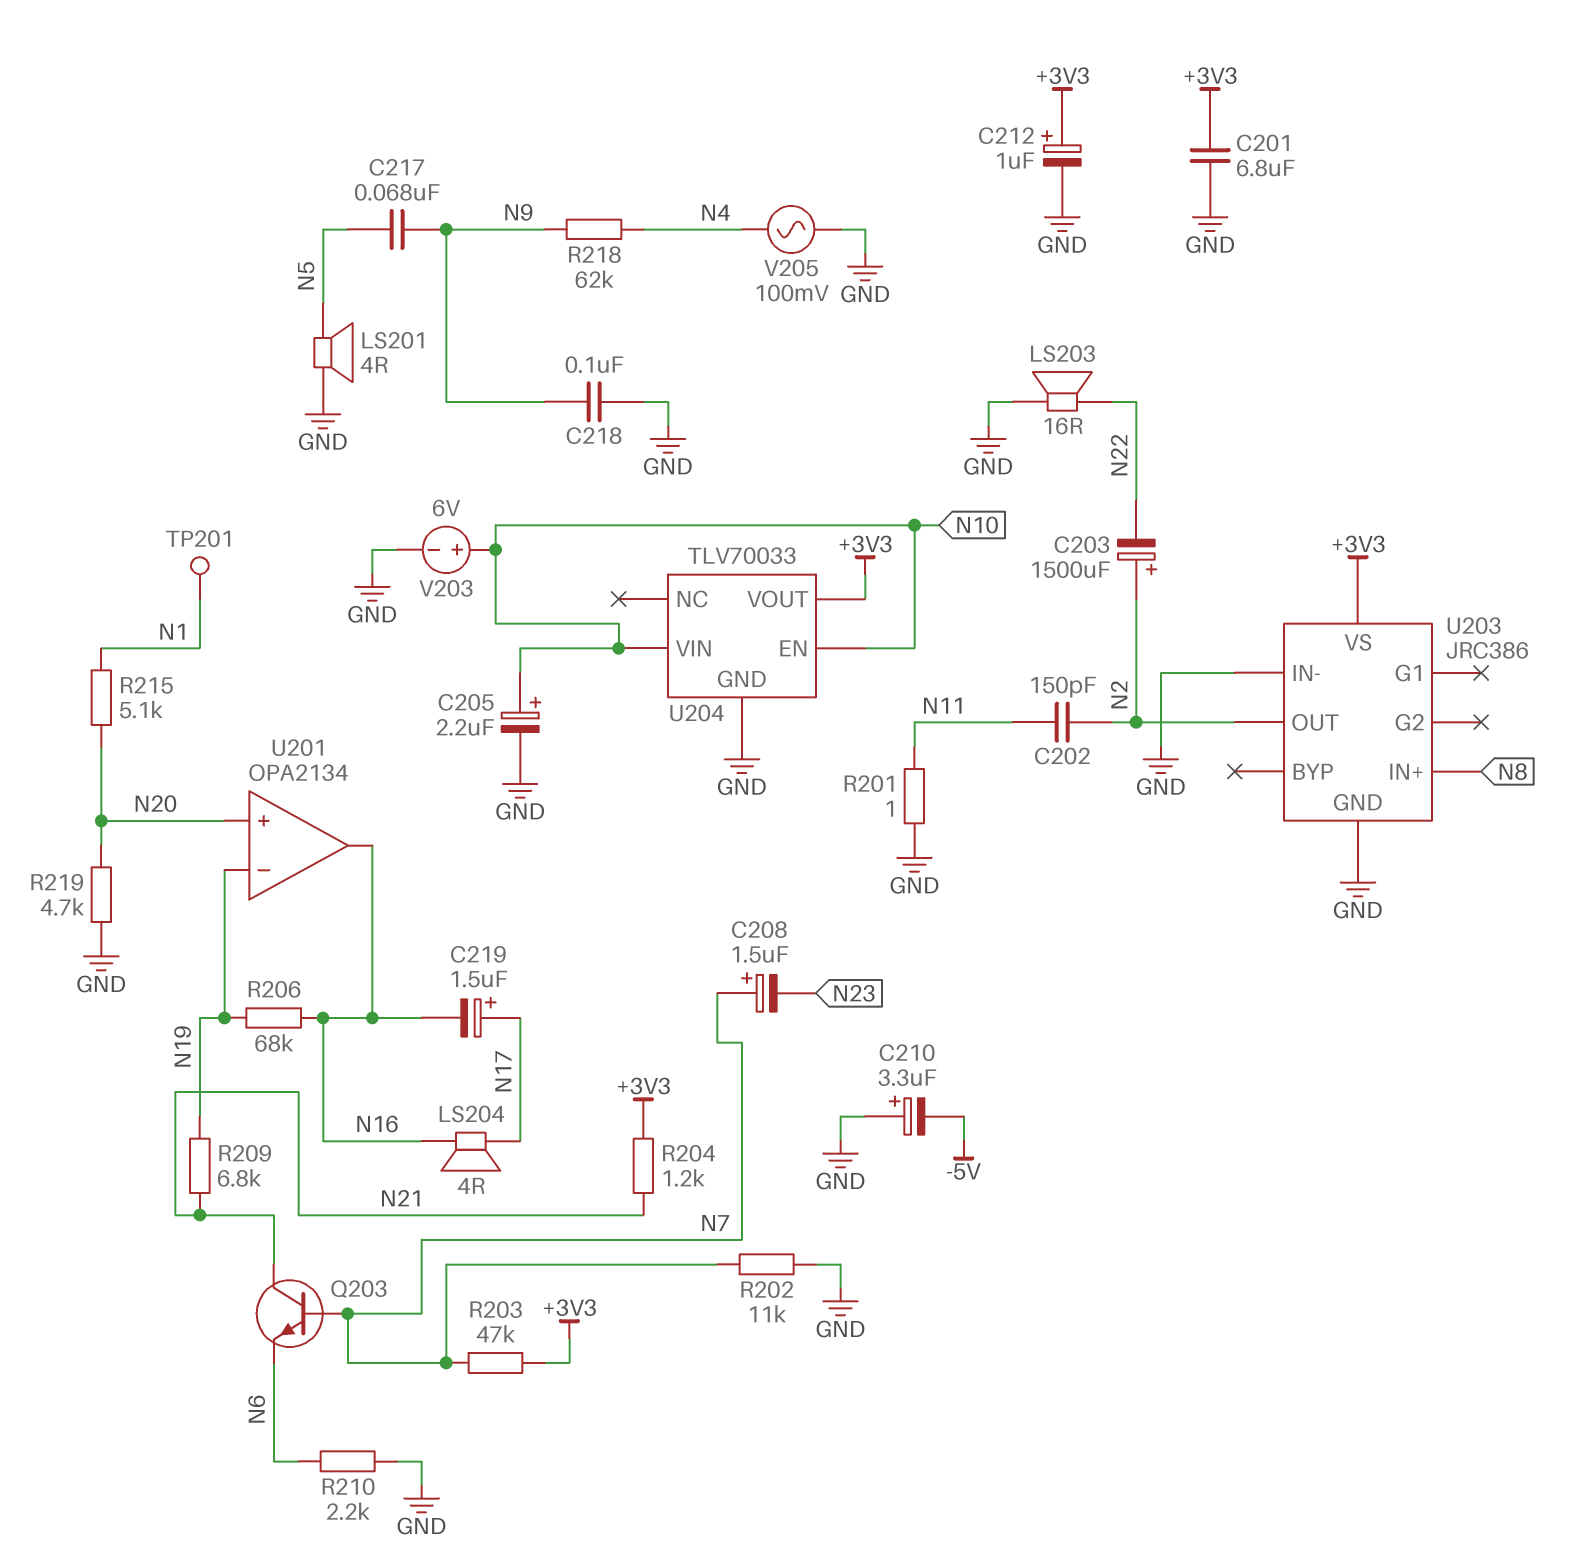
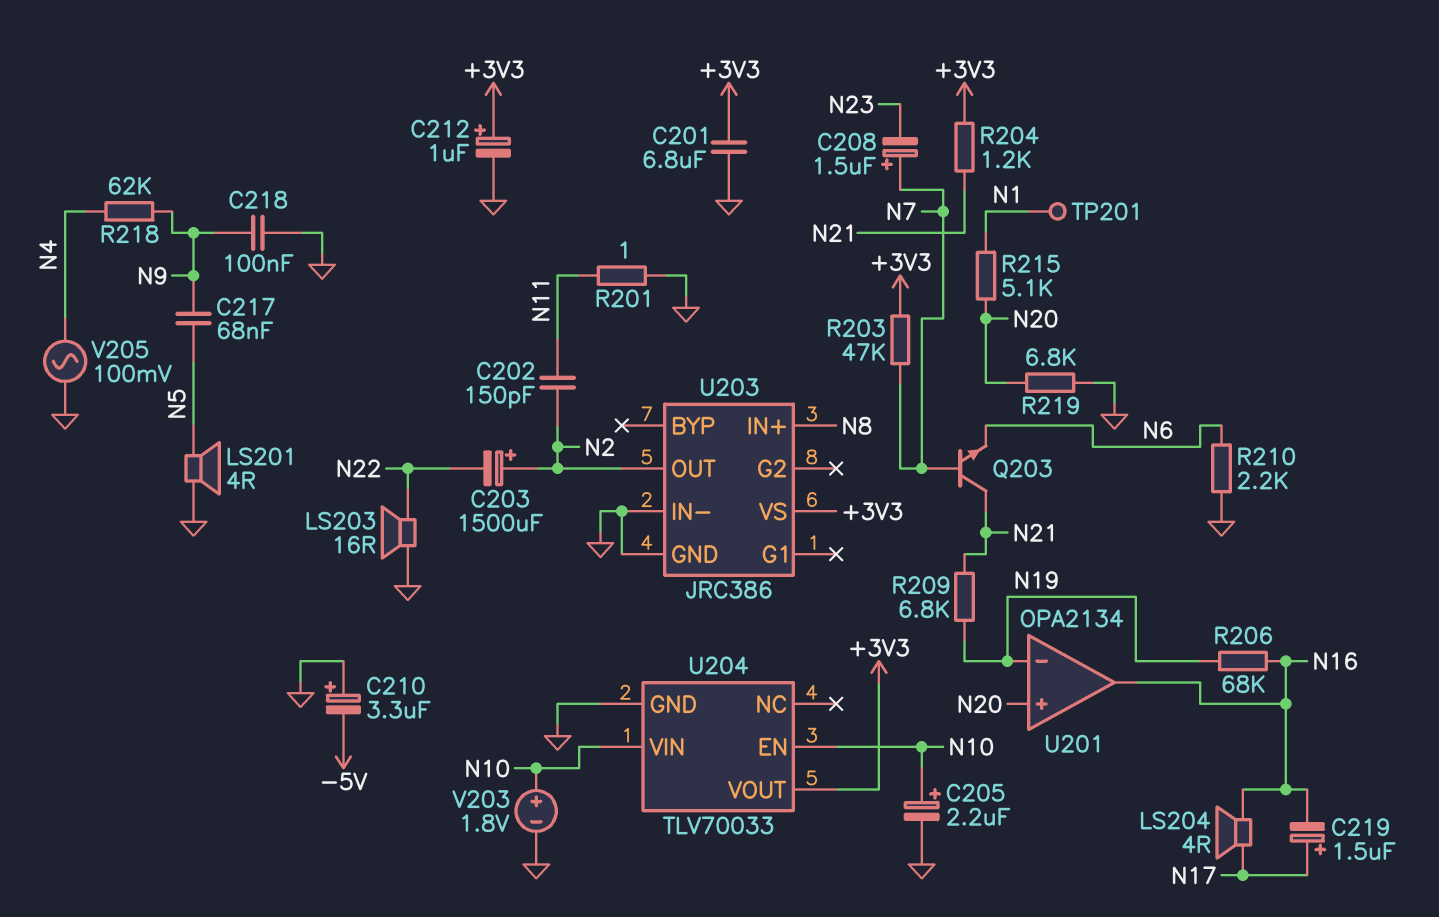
R202: 11k (GND, N7) -> none
R219: 4.7k (GND, N20) -> 6.8k (GND, N20)
V203: 6V (plus N10, minus GND) -> 1.8V (plus N10, minus GND)

